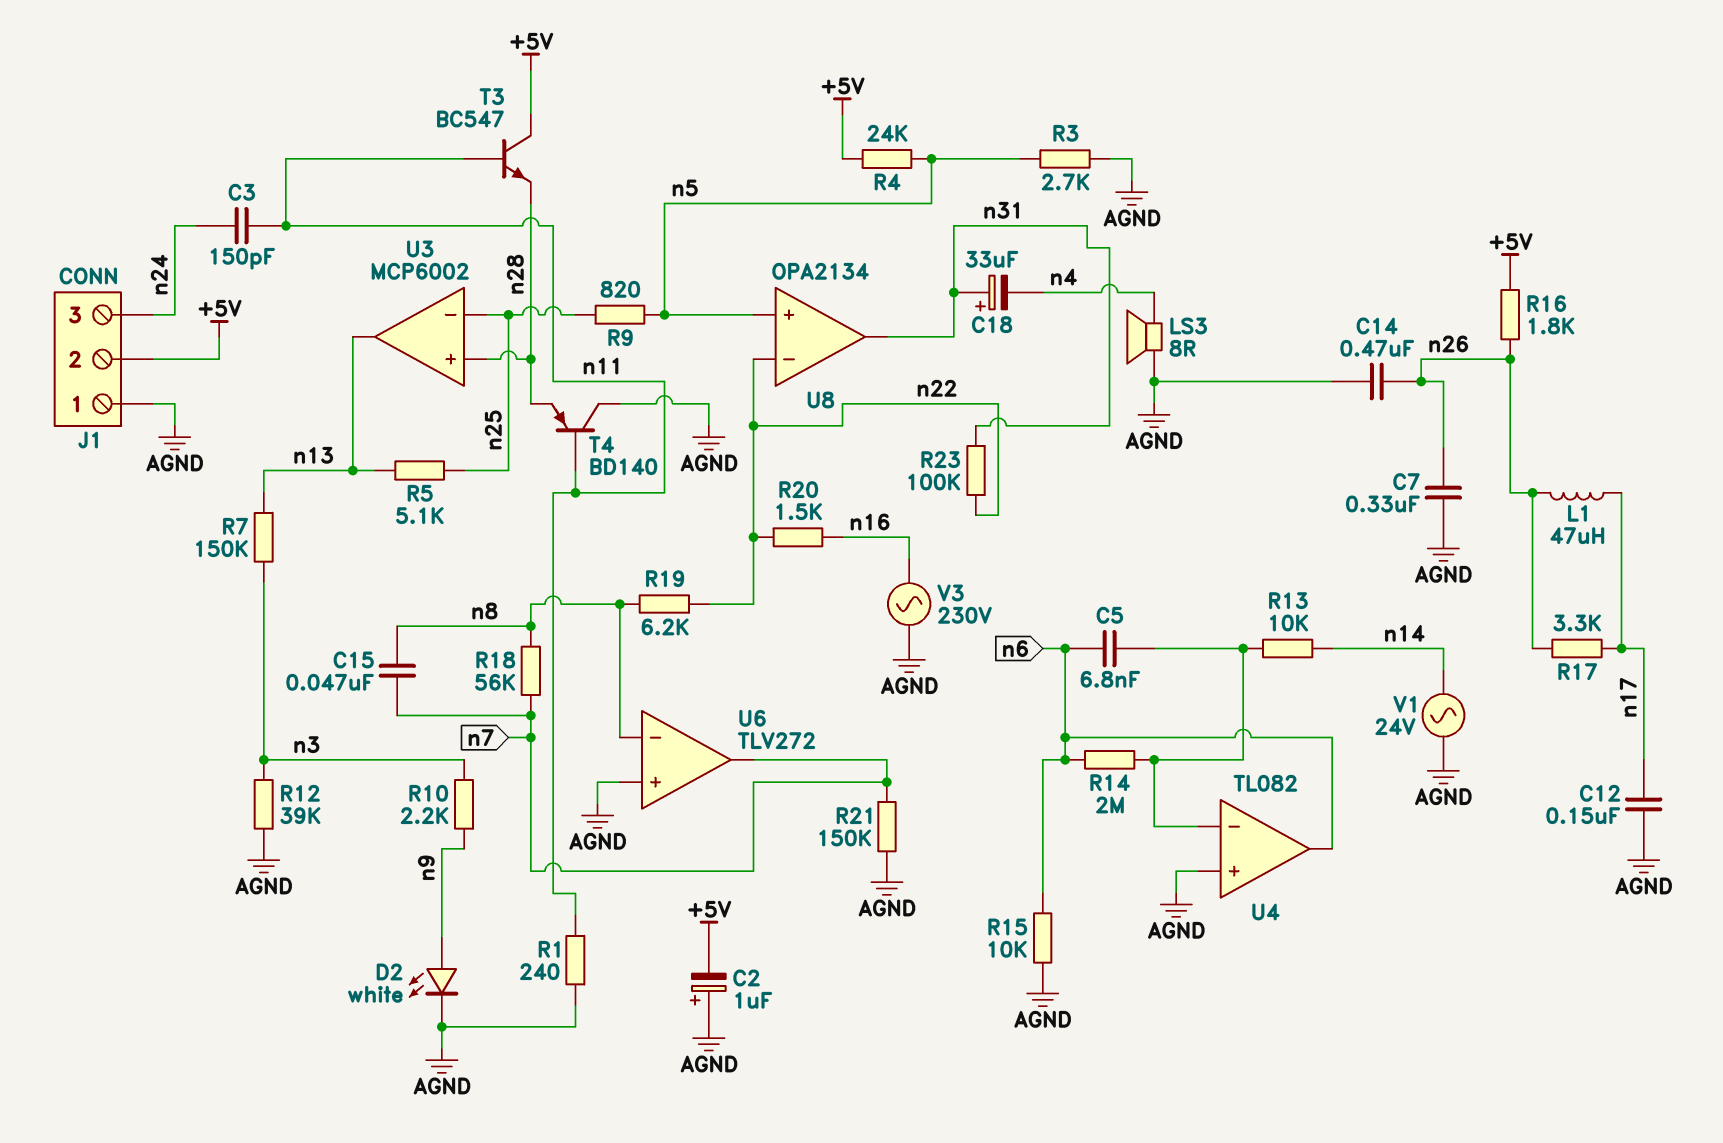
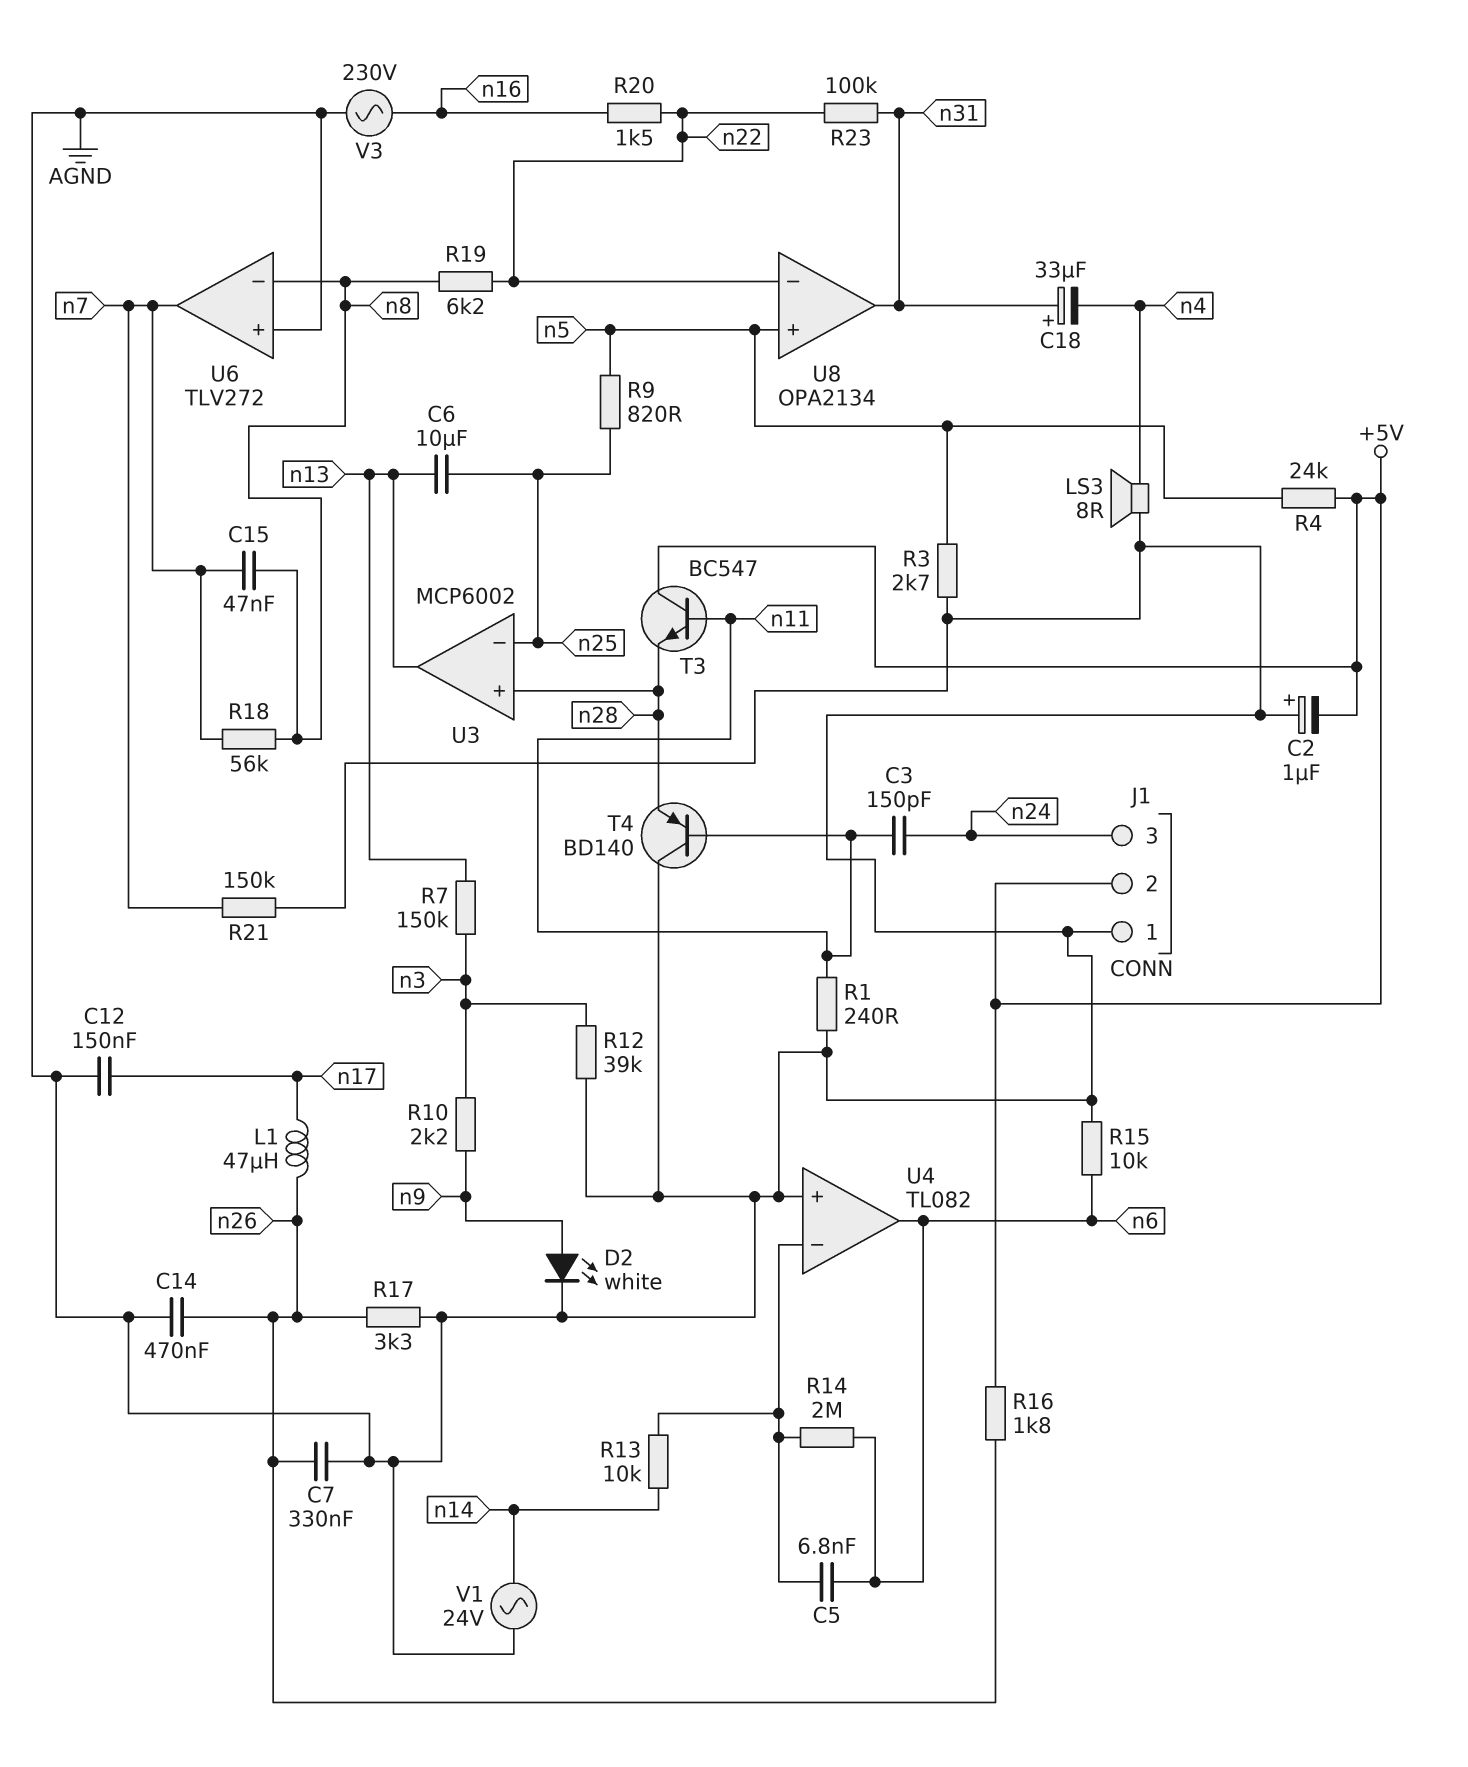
C6: none -> 10uF (n13, n25)
R5: 5.1k (n13, n25) -> none
R17: 3.3k (n17, n26) -> 3.3k (AGND, n26)

